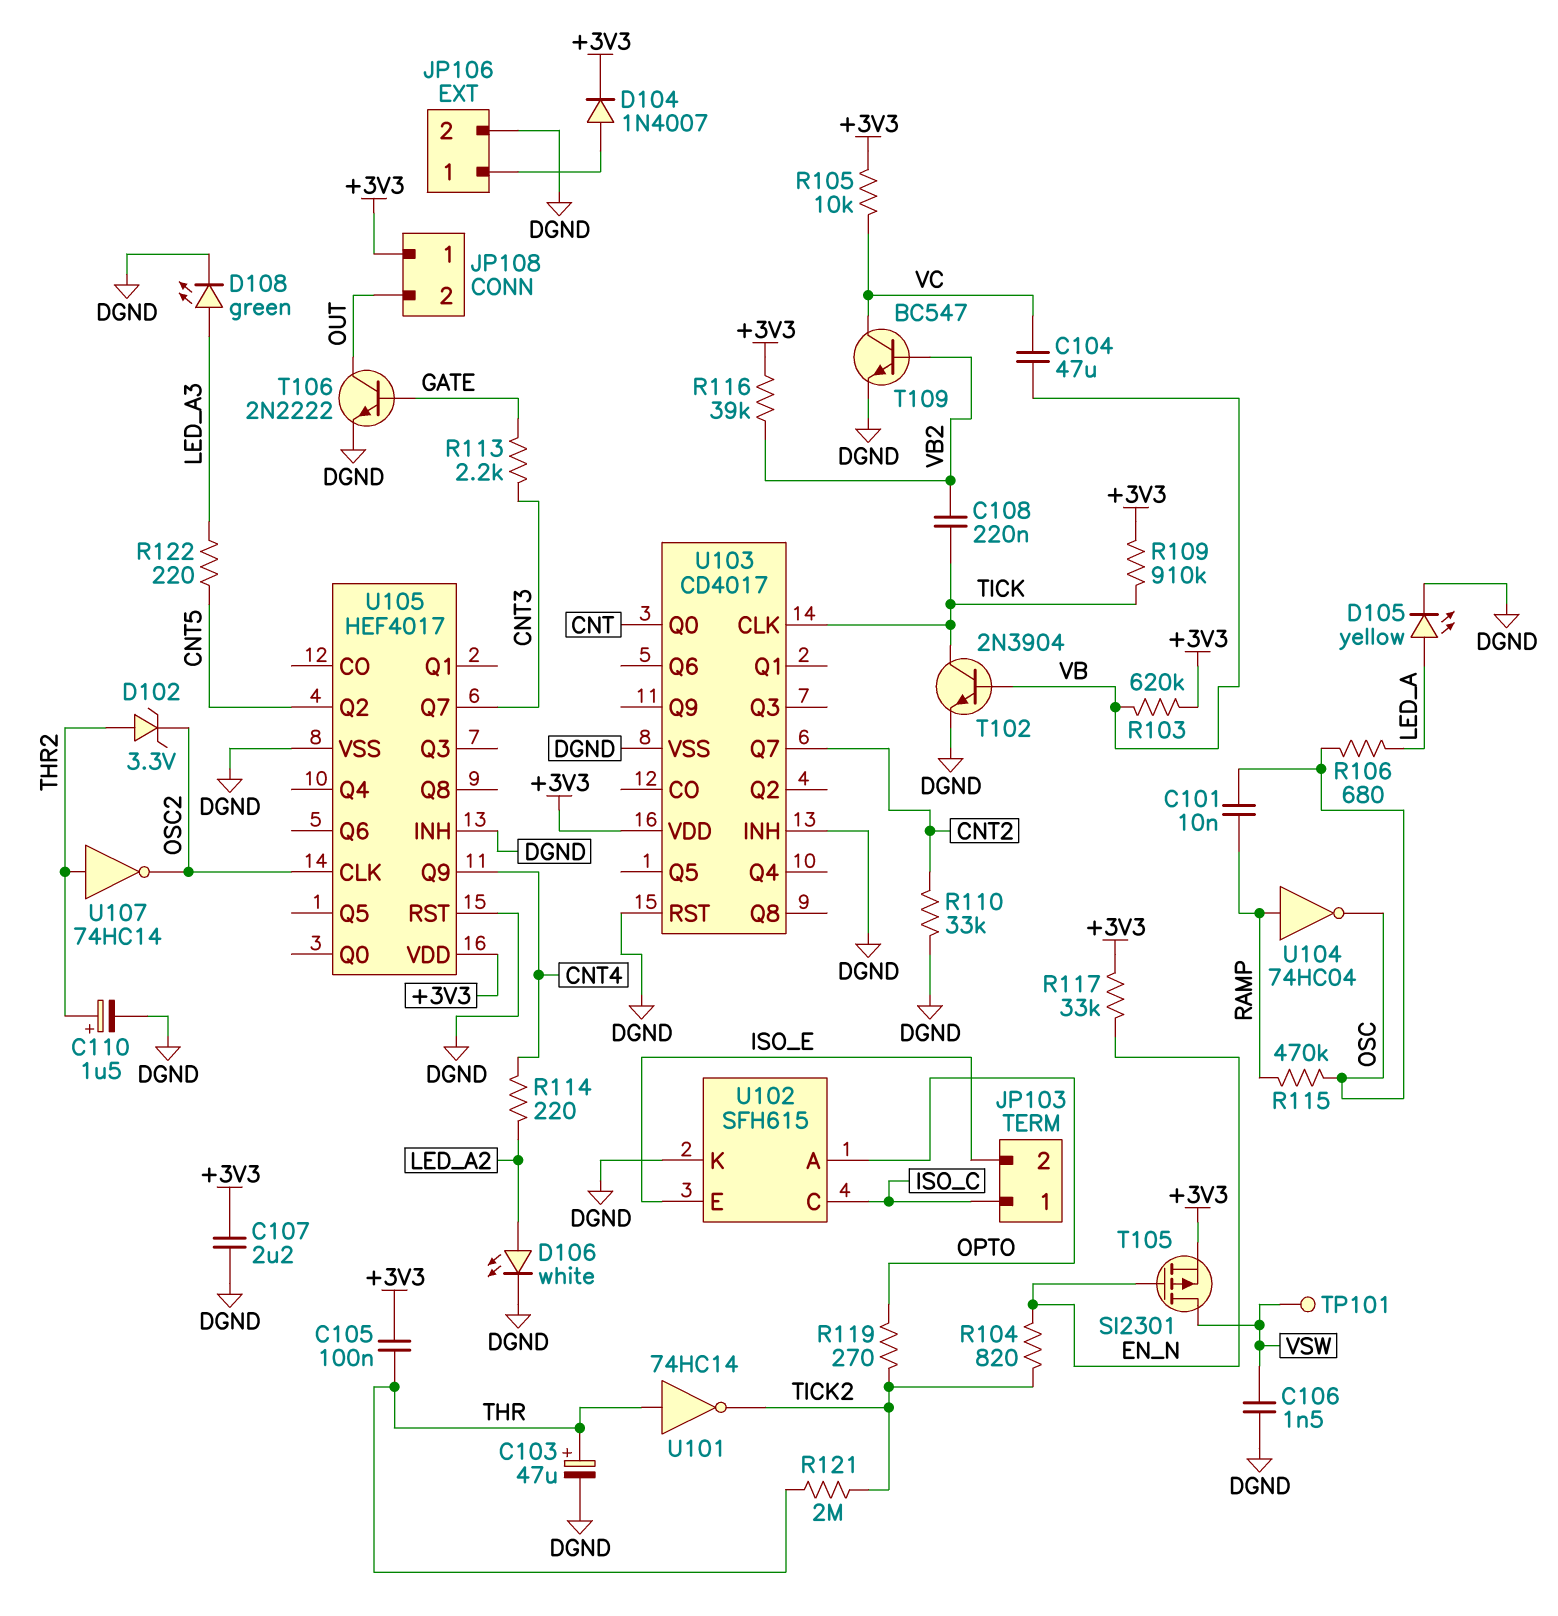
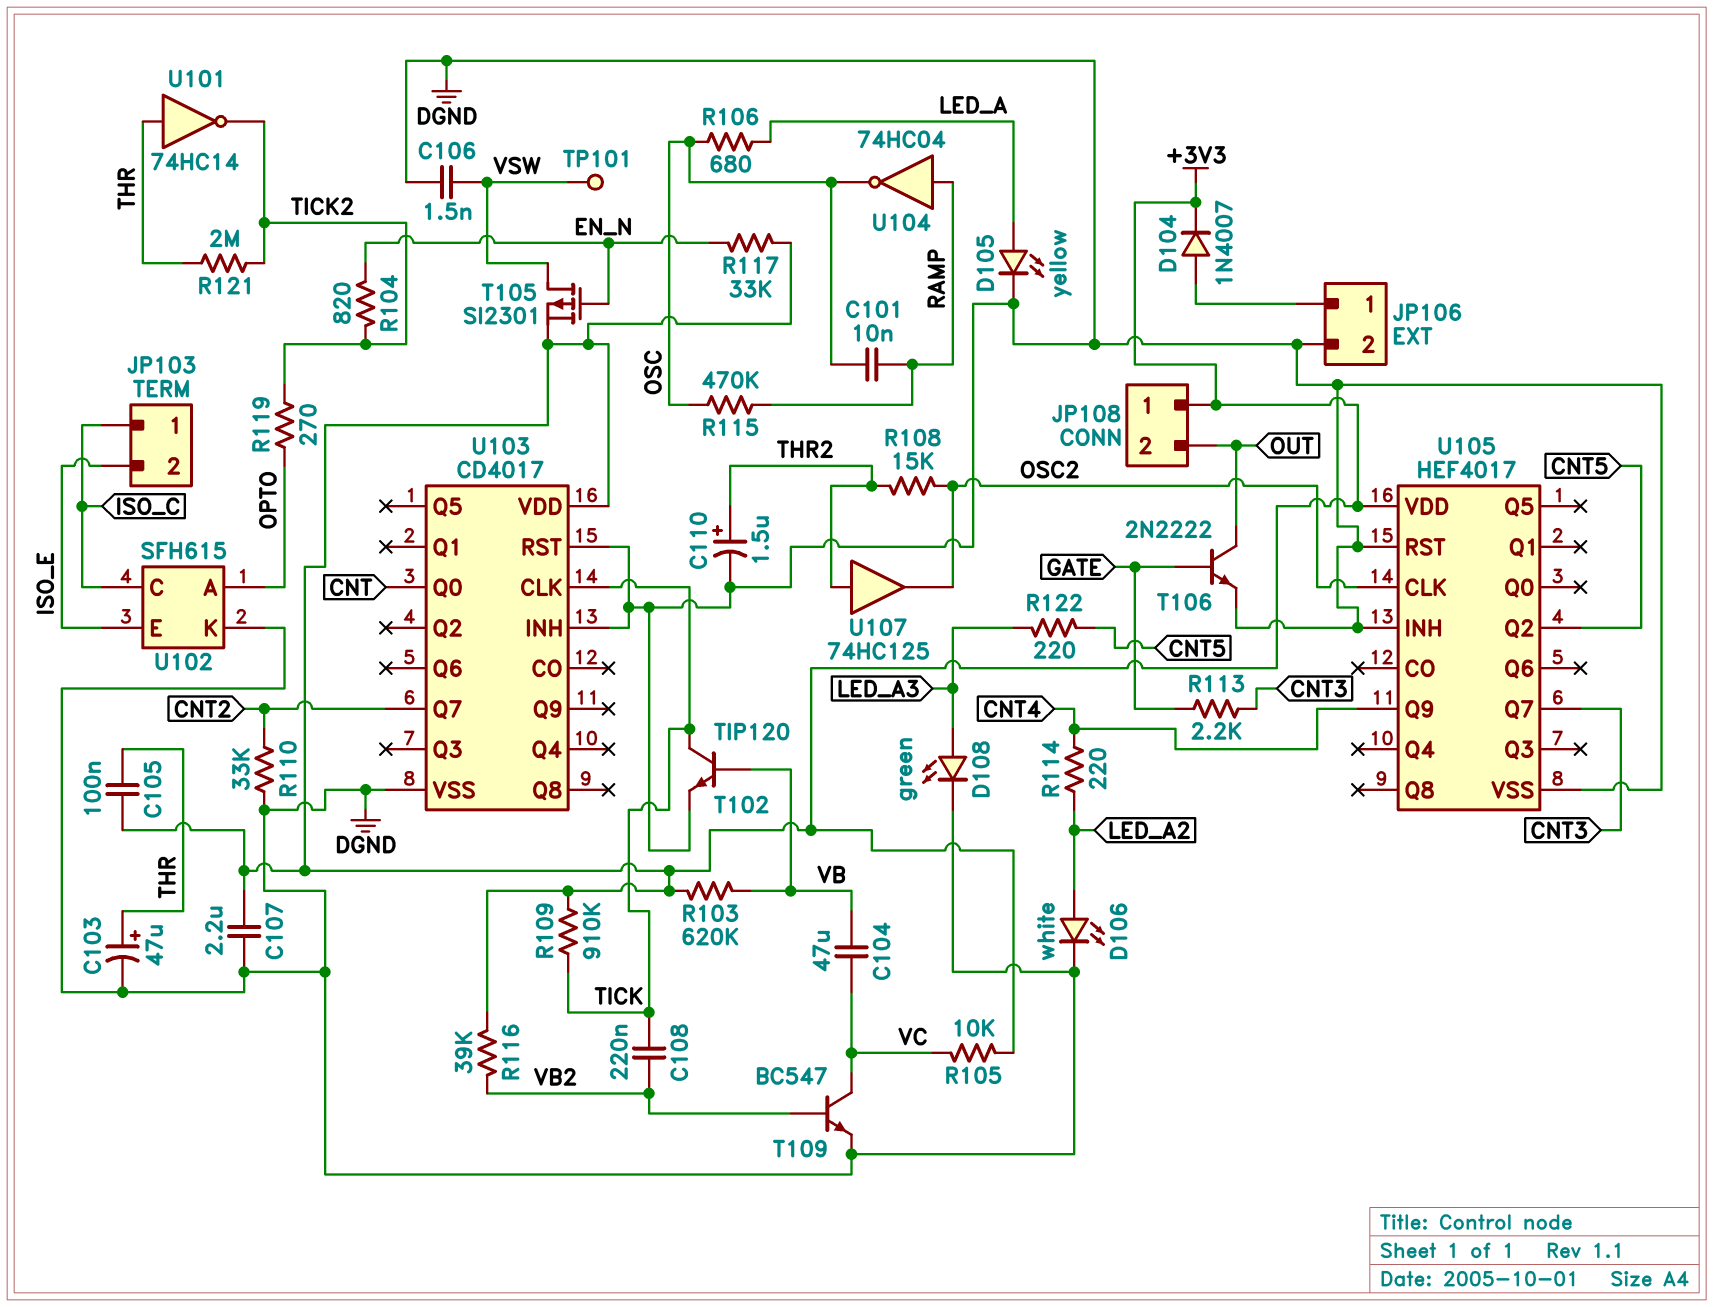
D102: zener 3.3V (A THR2, K OSC2) -> none
R108: none -> 15k (OSC2, THR2)
T102: NPN 2N3904 (B VB, C TICK, E DGND) -> NPN TIP120 (B VB, C TICK, E DGND)
U107: NOT 74HC14 (in THR2, out OSC2) -> buffer 74HC125 (in THR2, out OSC2)

